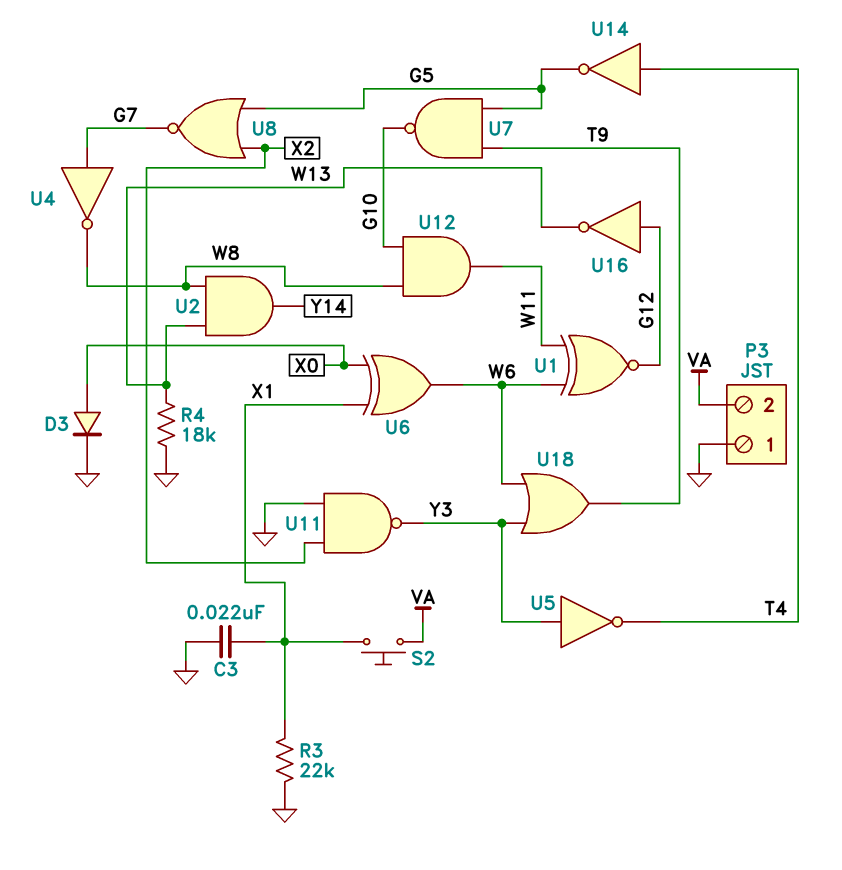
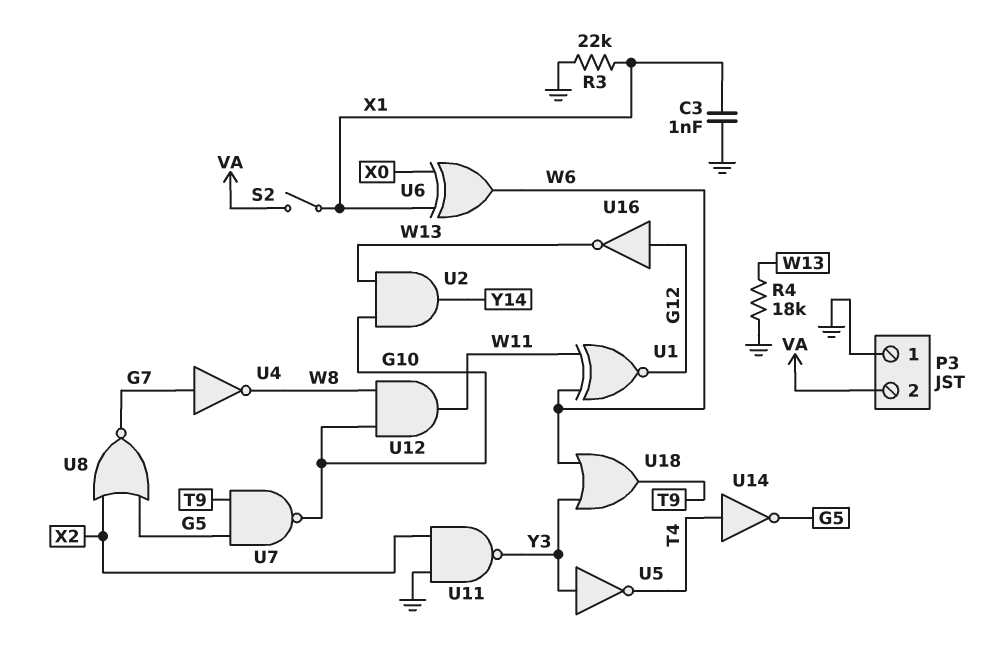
C3: 22nF (GND, X1) -> 1nF (GND, X1)
D3: diode (A X0, K GND) -> none
S2: button (VA, X1) -> switch (VA, X1)
U2: AND (in W8, in W13, out Y14) -> AND (in G10, in W13, out Y14)

